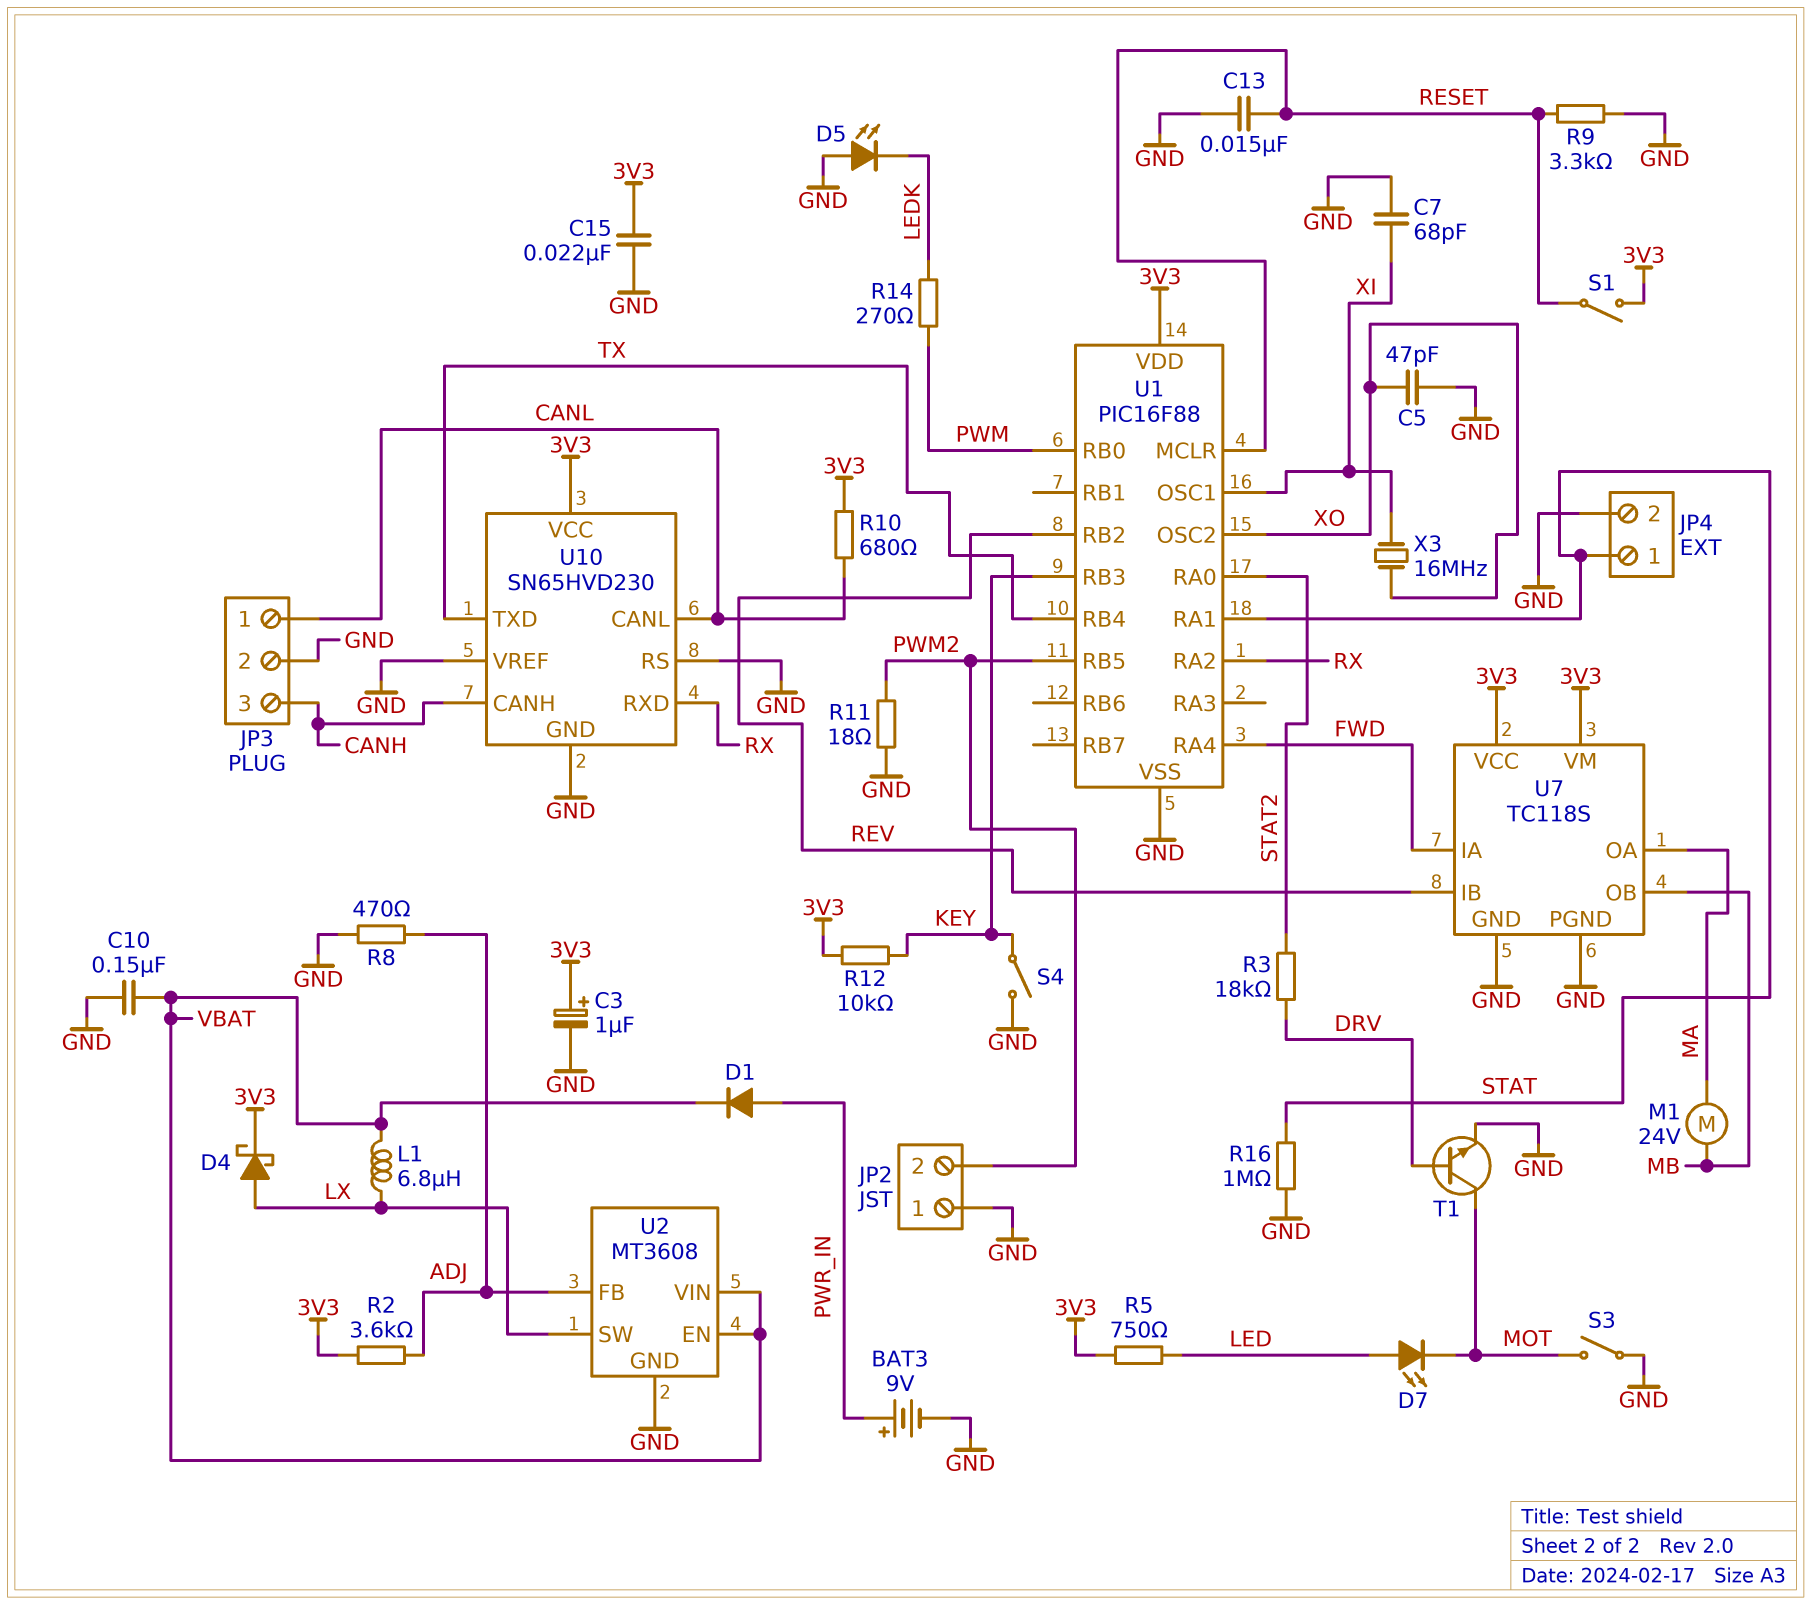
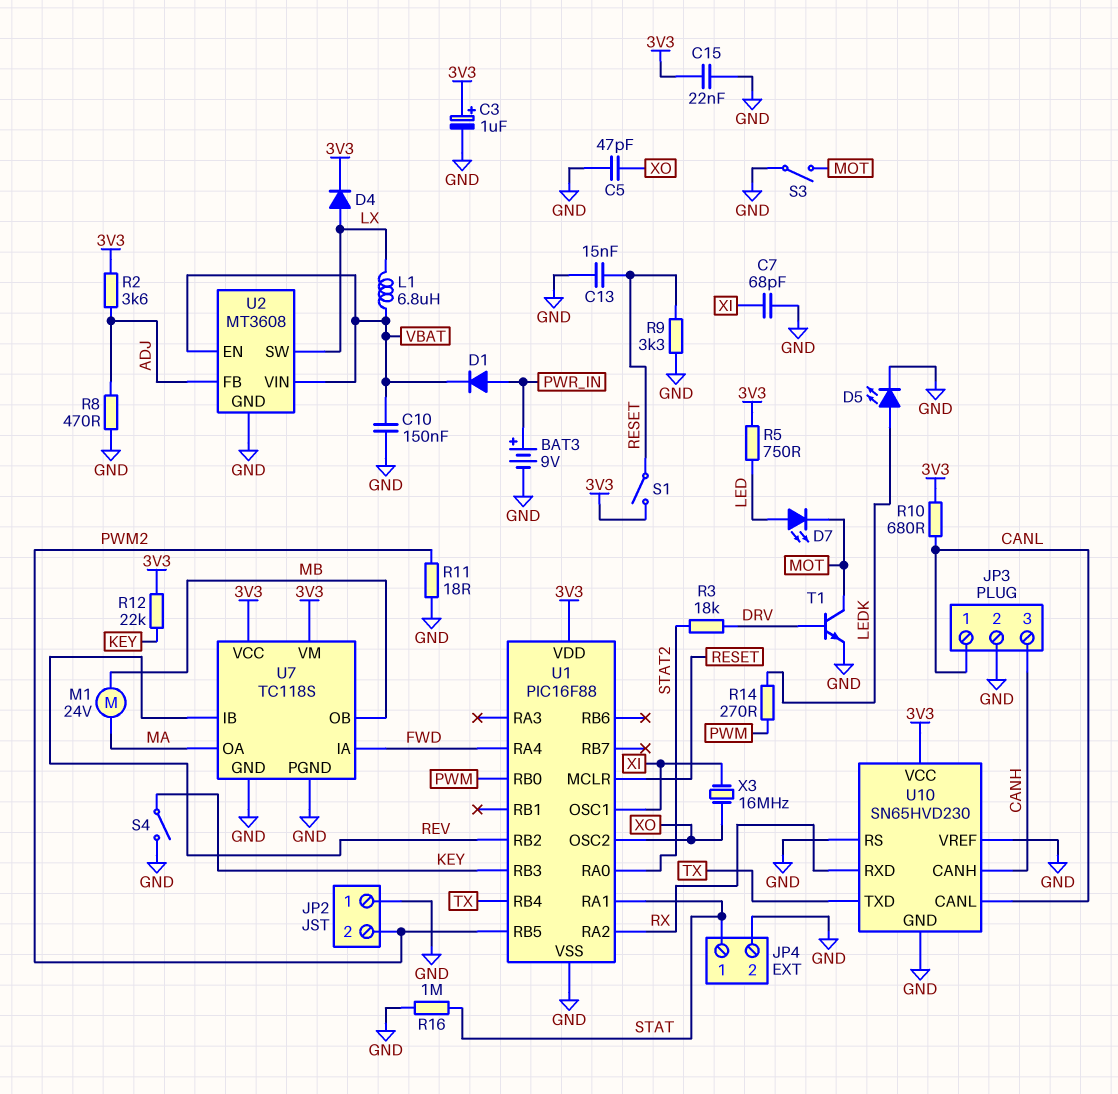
D4: schottky (A LX, K 3V3) -> diode (A LX, K 3V3)
D5: LED (A GND, K LEDK) -> LED (A LEDK, K GND)
R12: 10k (3V3, KEY) -> 22k (3V3, KEY)

